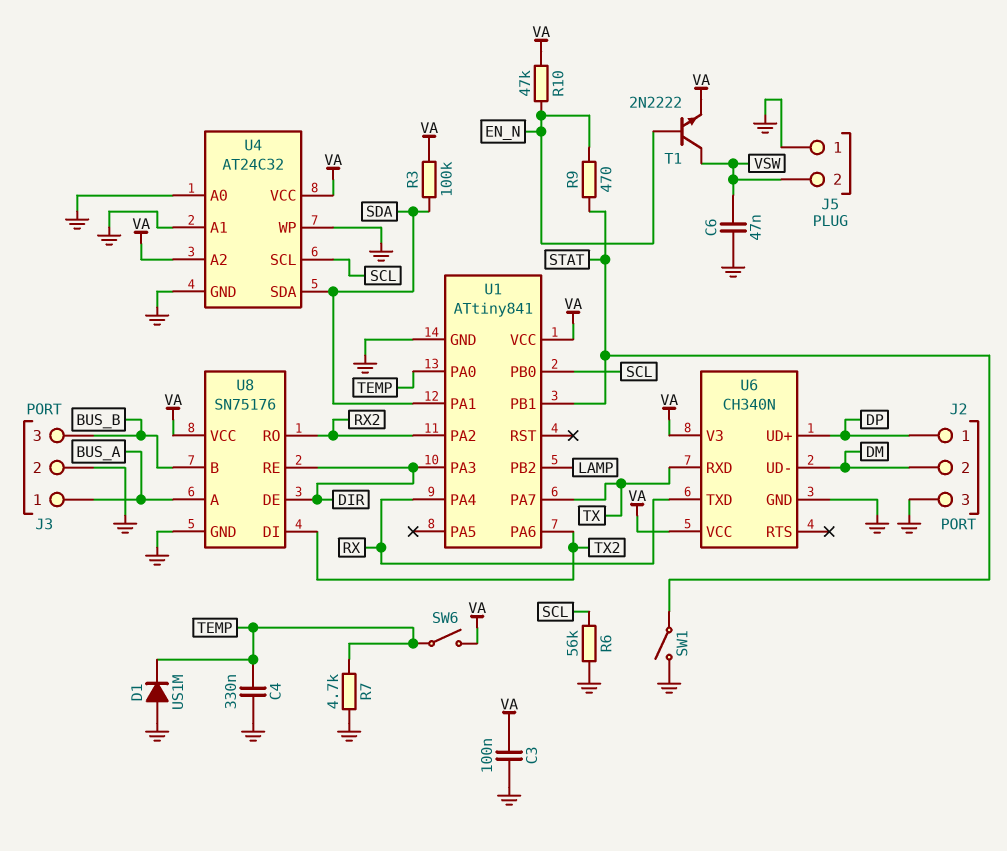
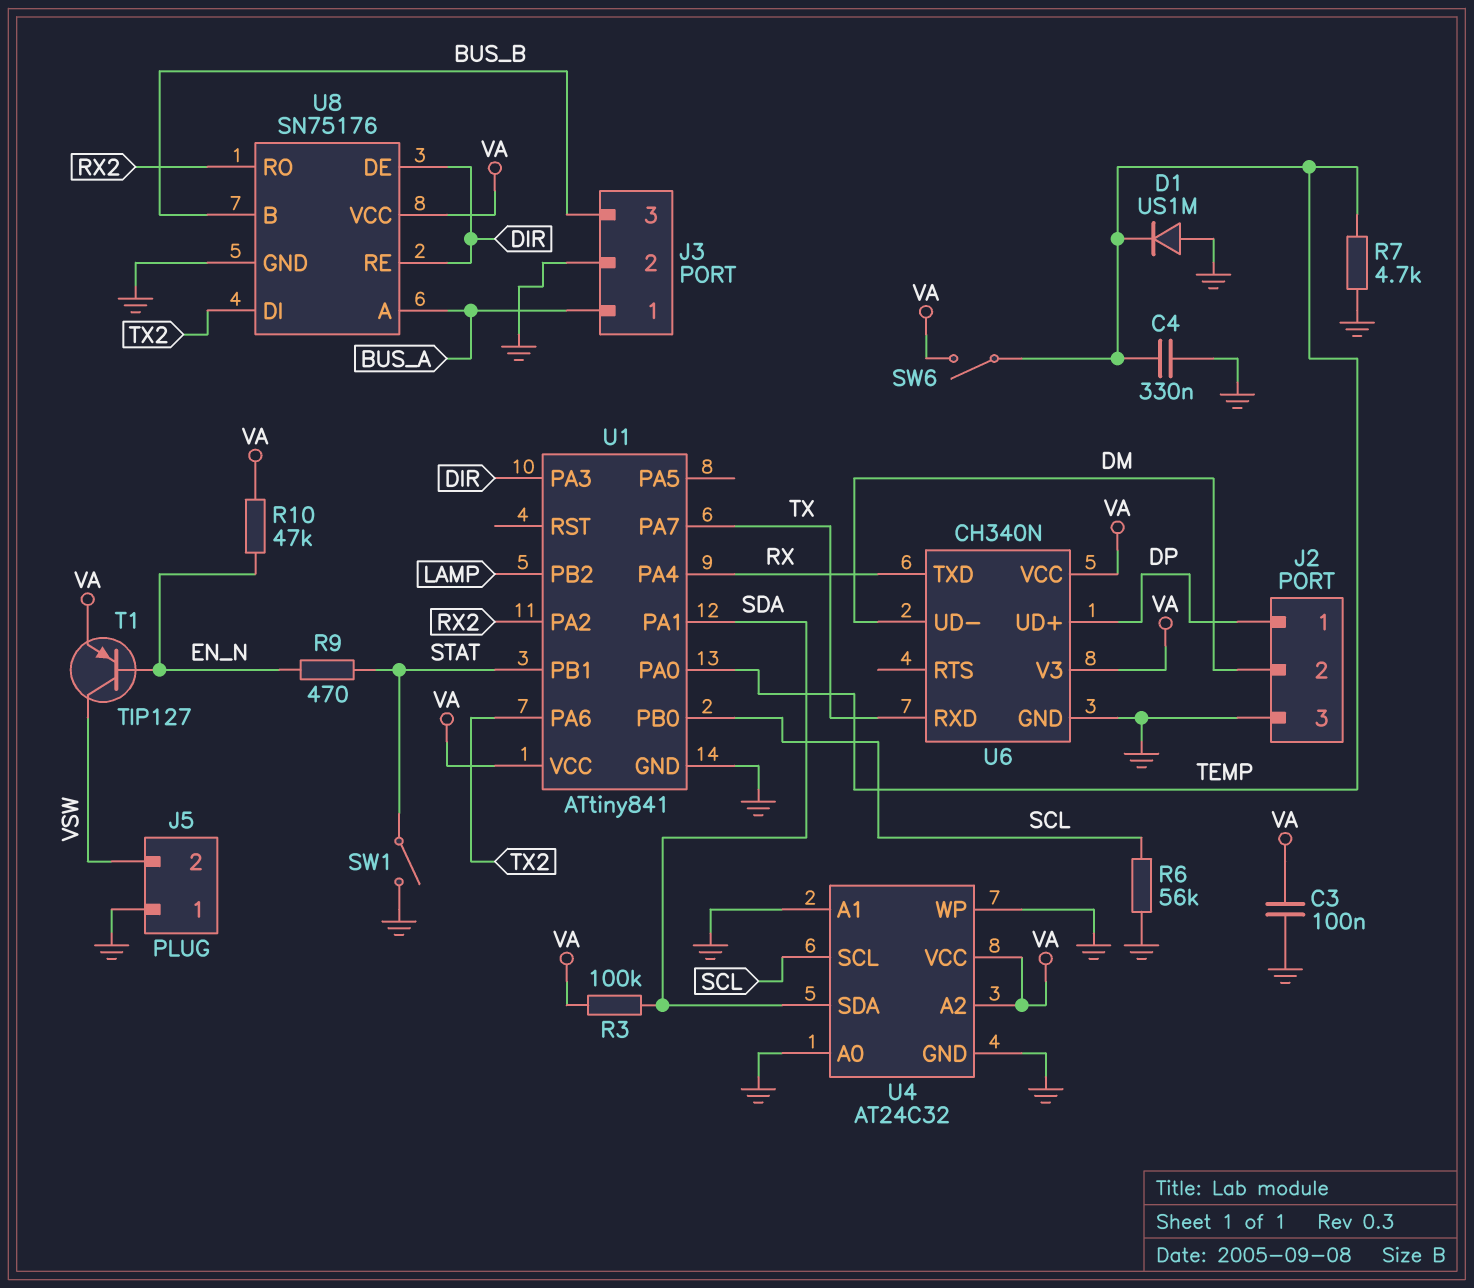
C6: 47nF (GND, VSW) -> none
T1: NPN 2N2222 (B EN_N, C VSW, E VA) -> PNP TIP127 (B EN_N, C VSW, E VA)

